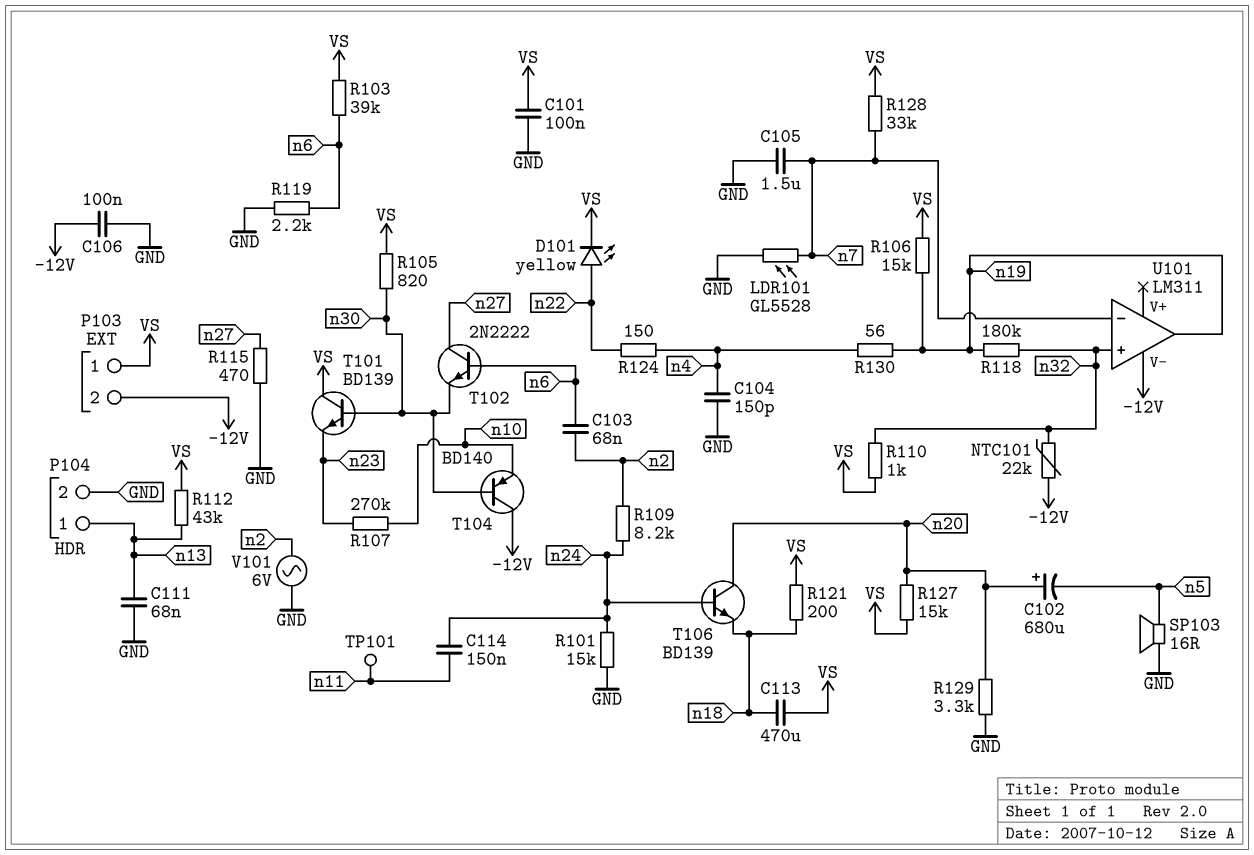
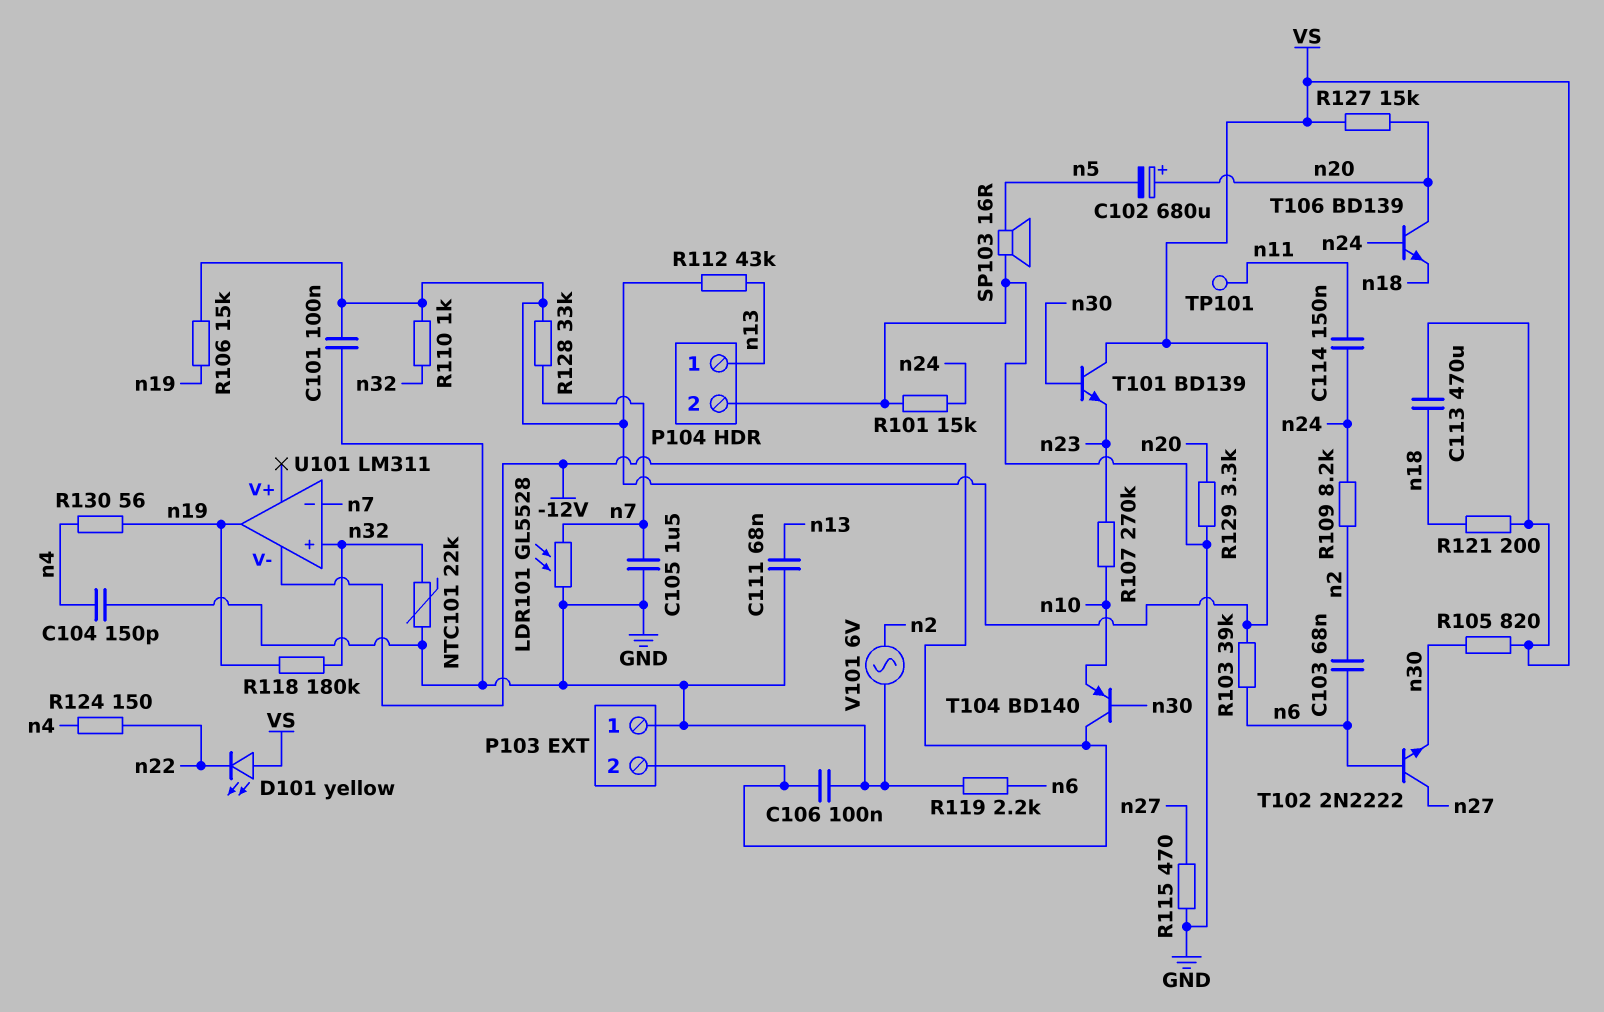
D101: LED yellow (A n22, K VS) -> LED yellow (A VS, K n22)
NTC101: 22k (-12V, n32) -> 22k (GND, n32)
P103 pin 1: VS -> GND

